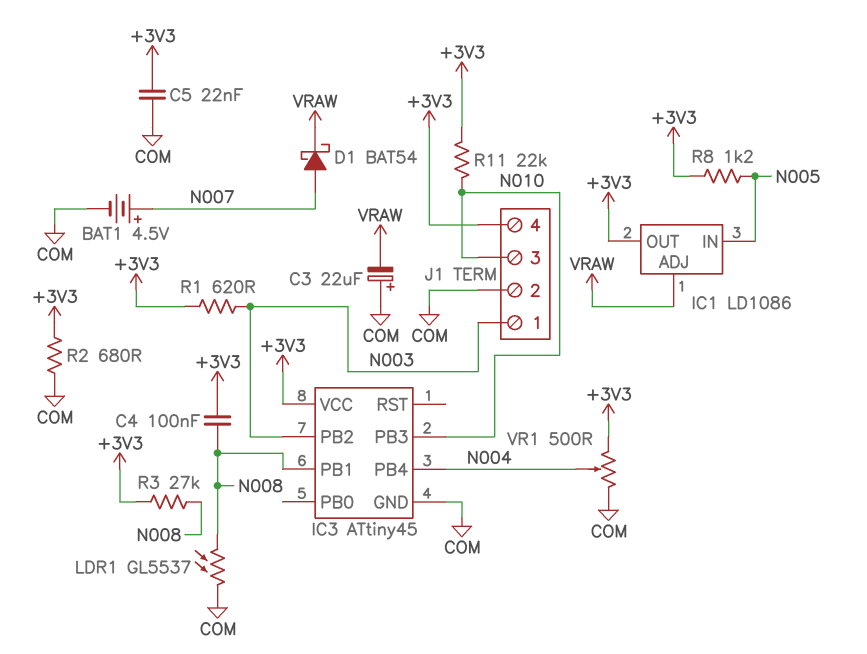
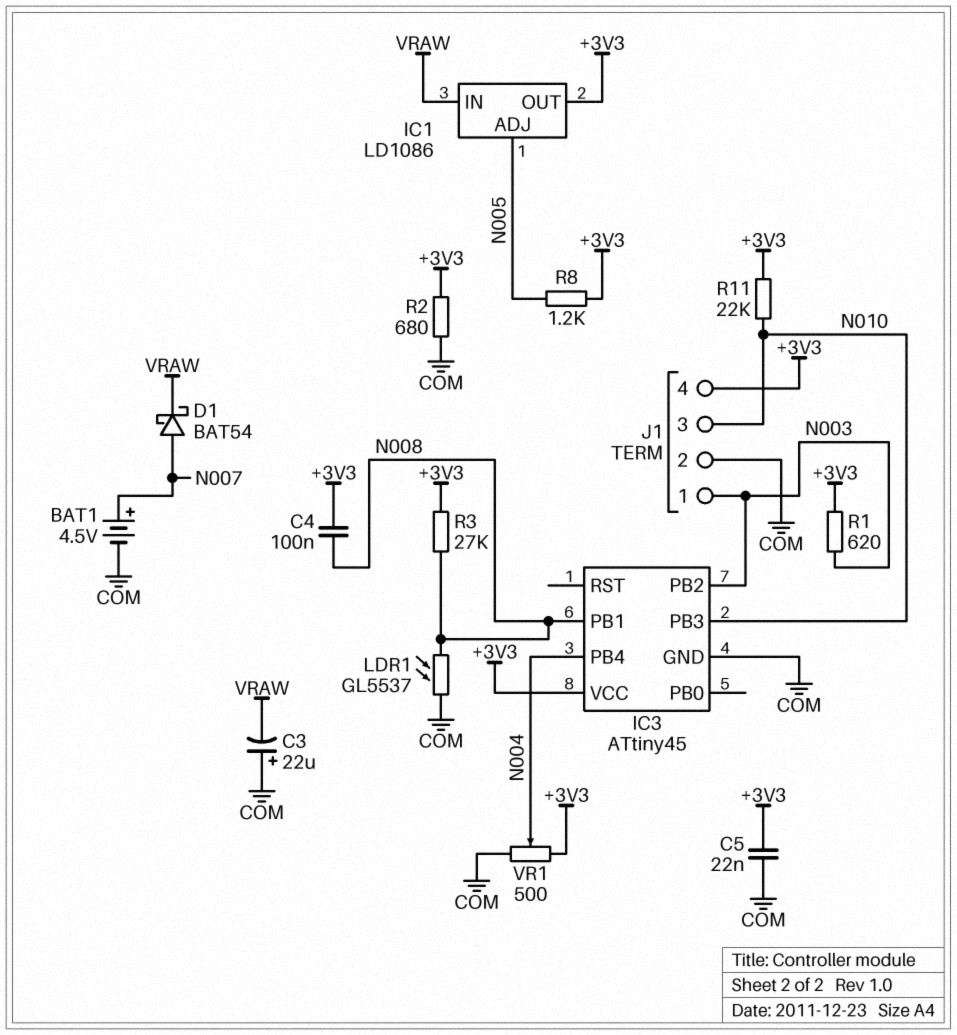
IC1 pin ADJ: VRAW -> N005
IC1 pin IN: N005 -> VRAW

